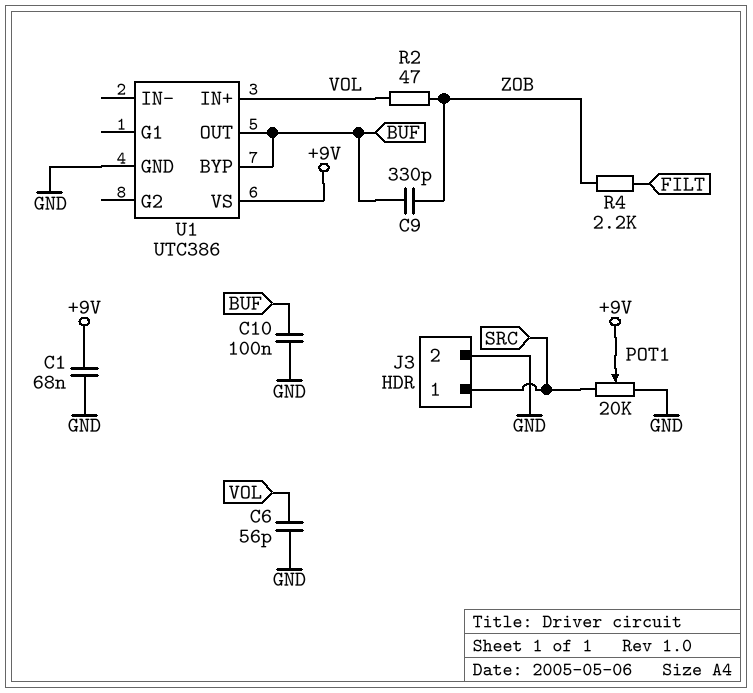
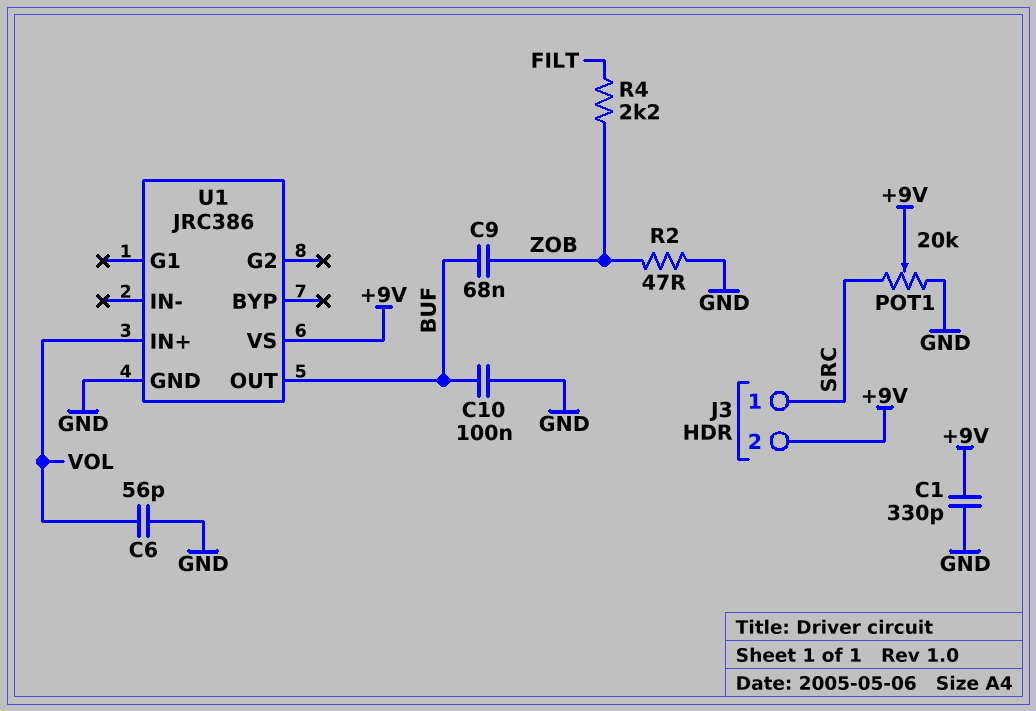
C1: 68nF (+9V, GND) -> 330pF (+9V, GND)
C9: 330pF (BUF, ZOB) -> 68nF (BUF, ZOB)
J3 pin 2: GND -> +9V
R2: 47 (VOL, ZOB) -> 47 (GND, ZOB)
U1: UTC386 -> JRC386
U1 pin BYP: BUF -> none

